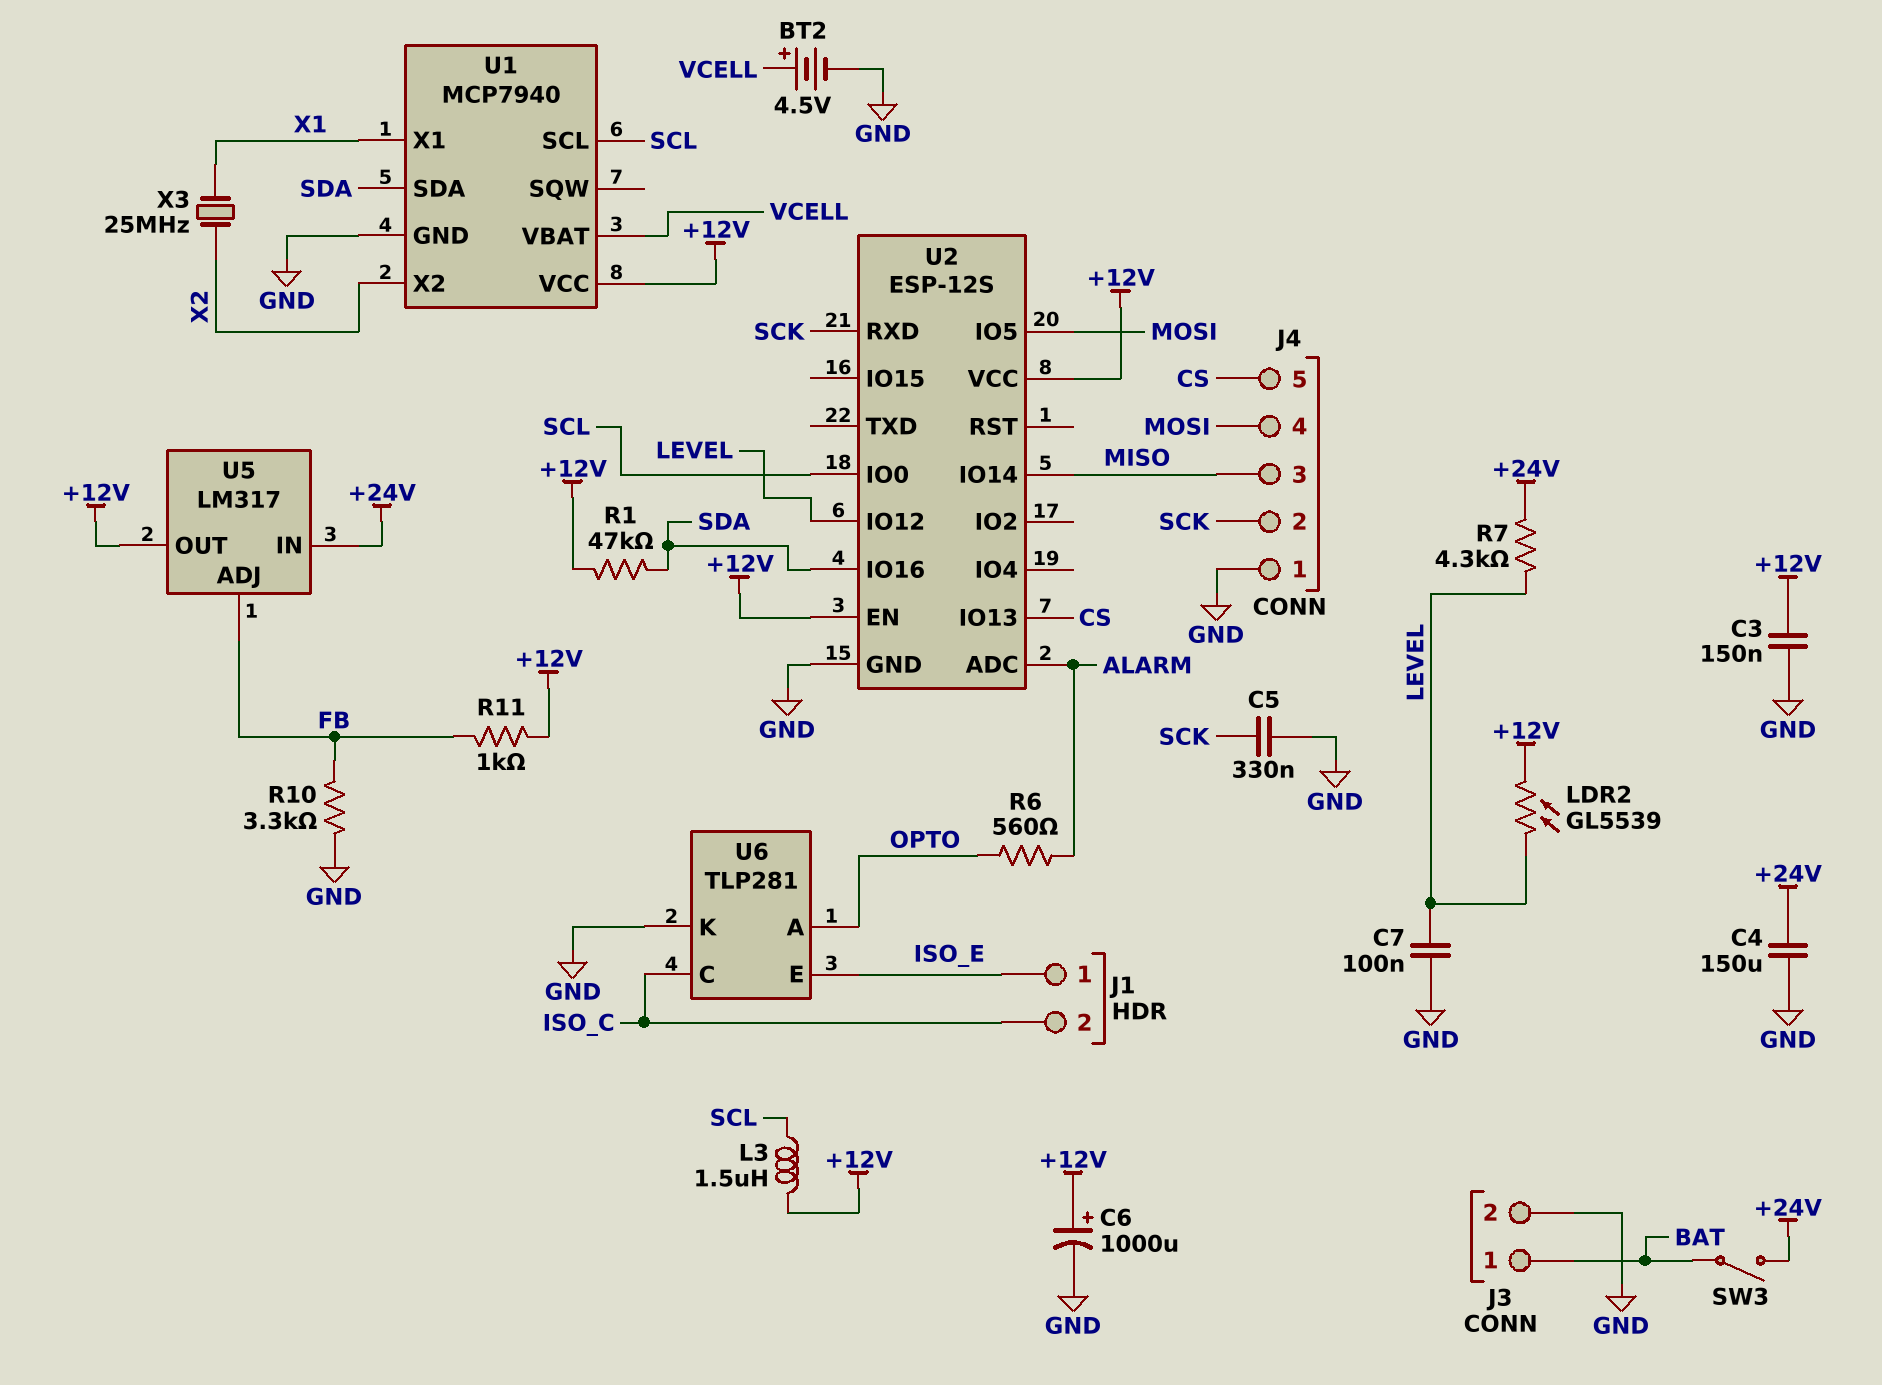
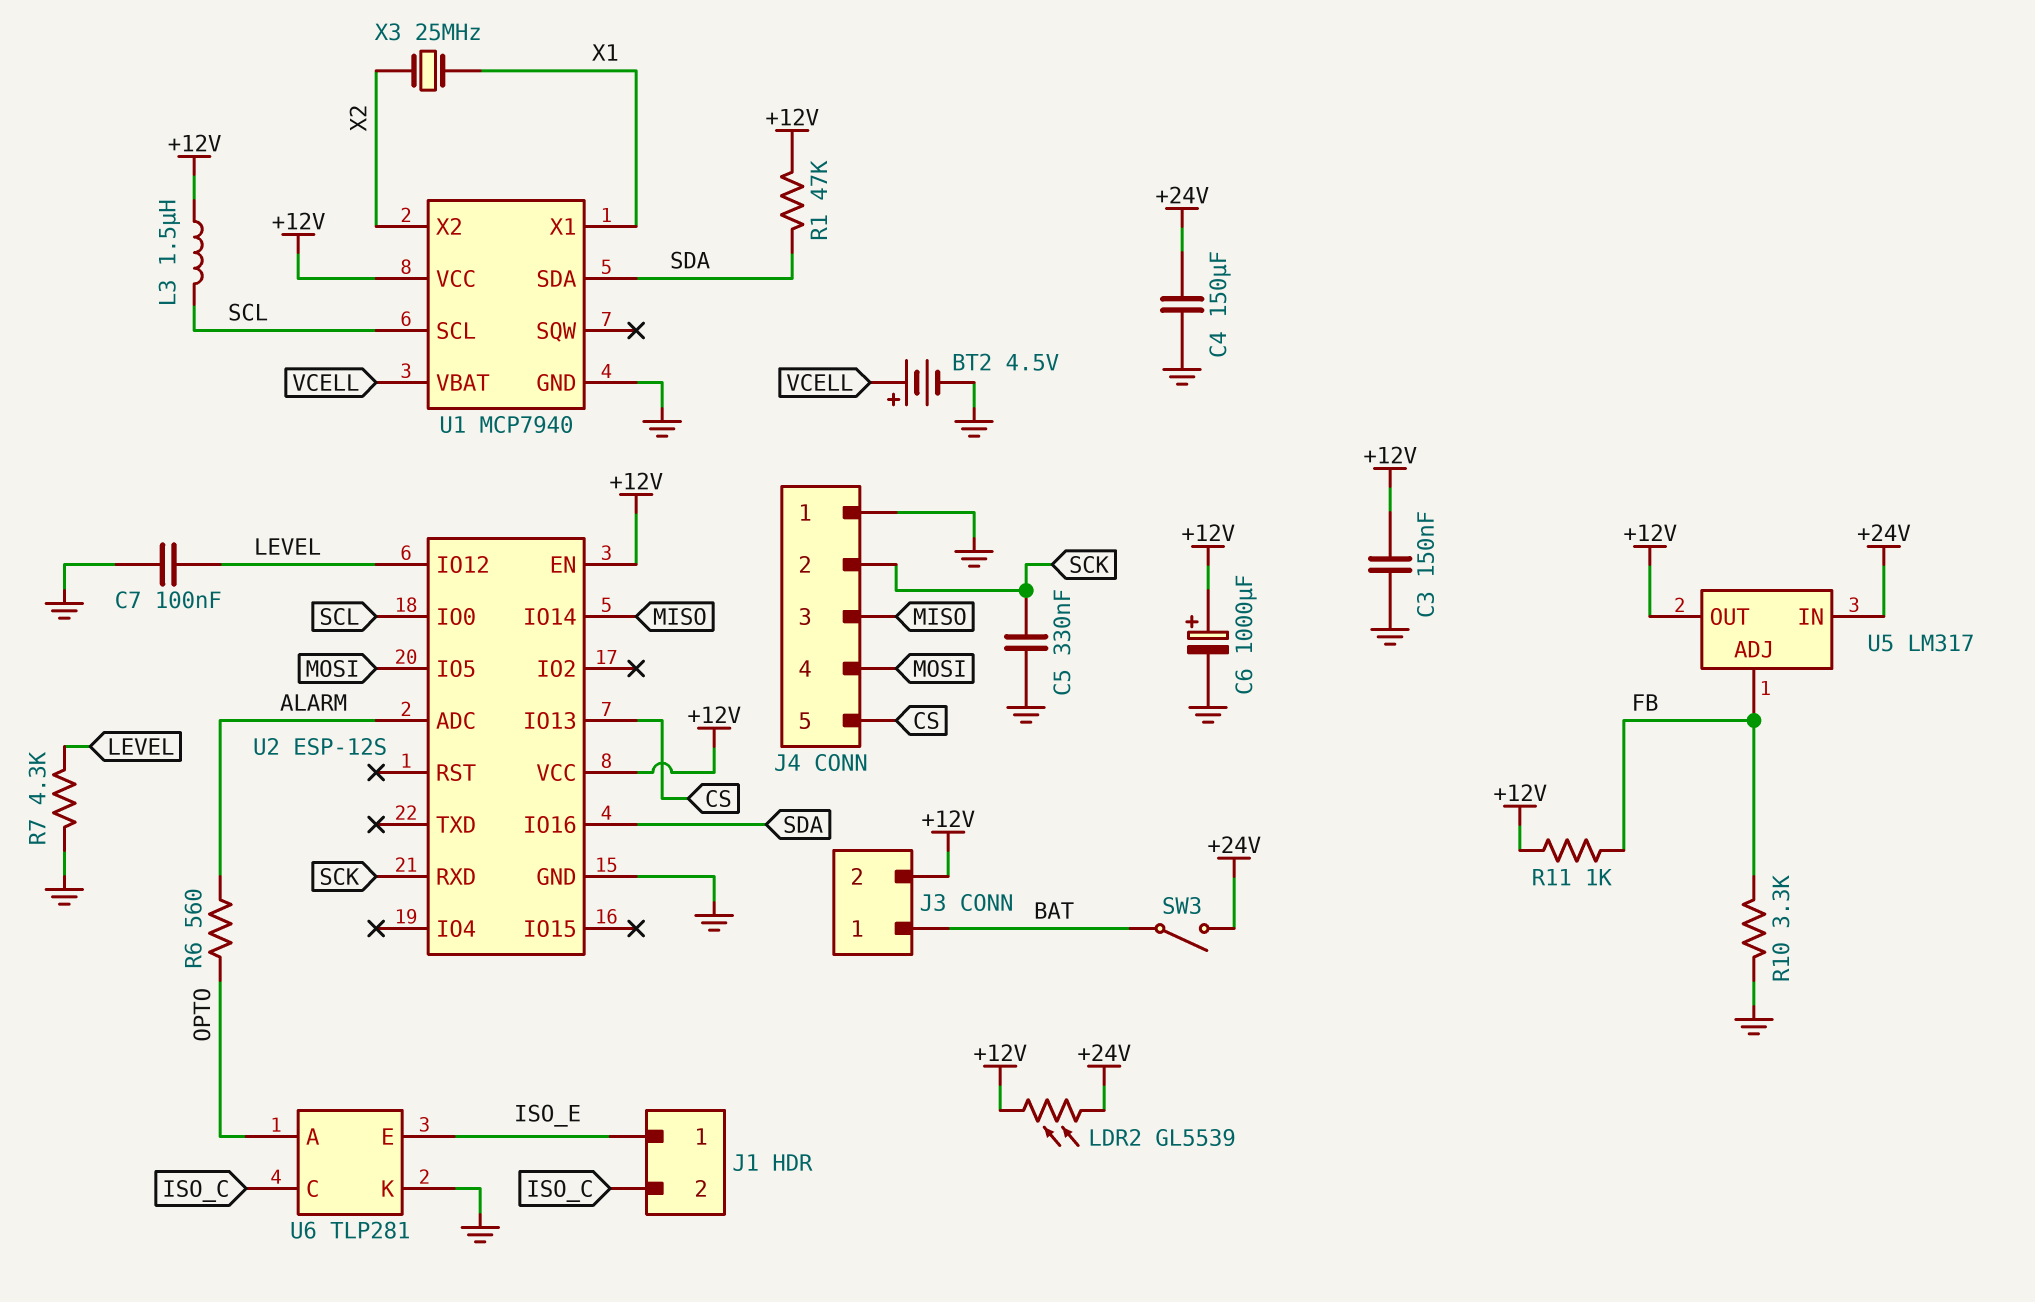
J3 pin 2: GND -> +12V
LDR2: GL5539 (+12V, LEVEL) -> GL5539 (+12V, +24V)
R7: 4.3k (+24V, LEVEL) -> 4.3k (GND, LEVEL)

